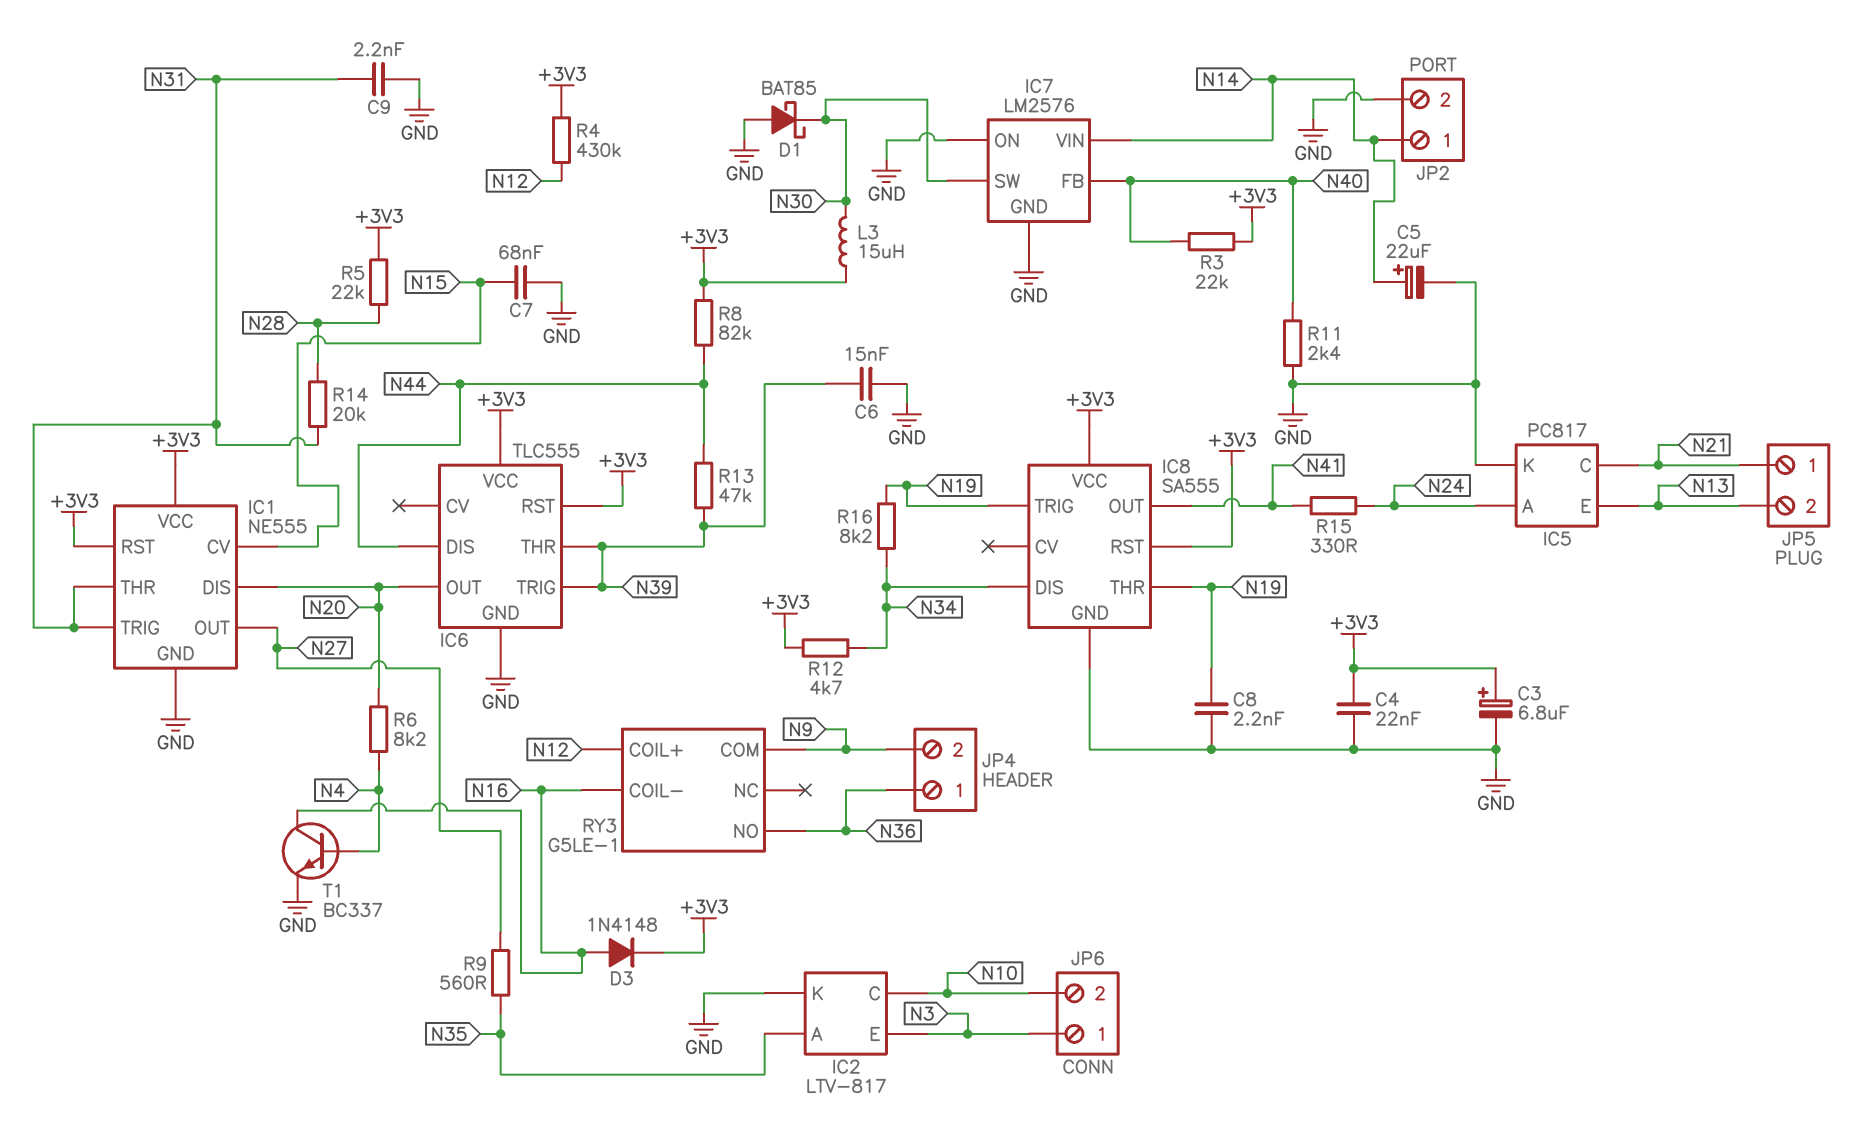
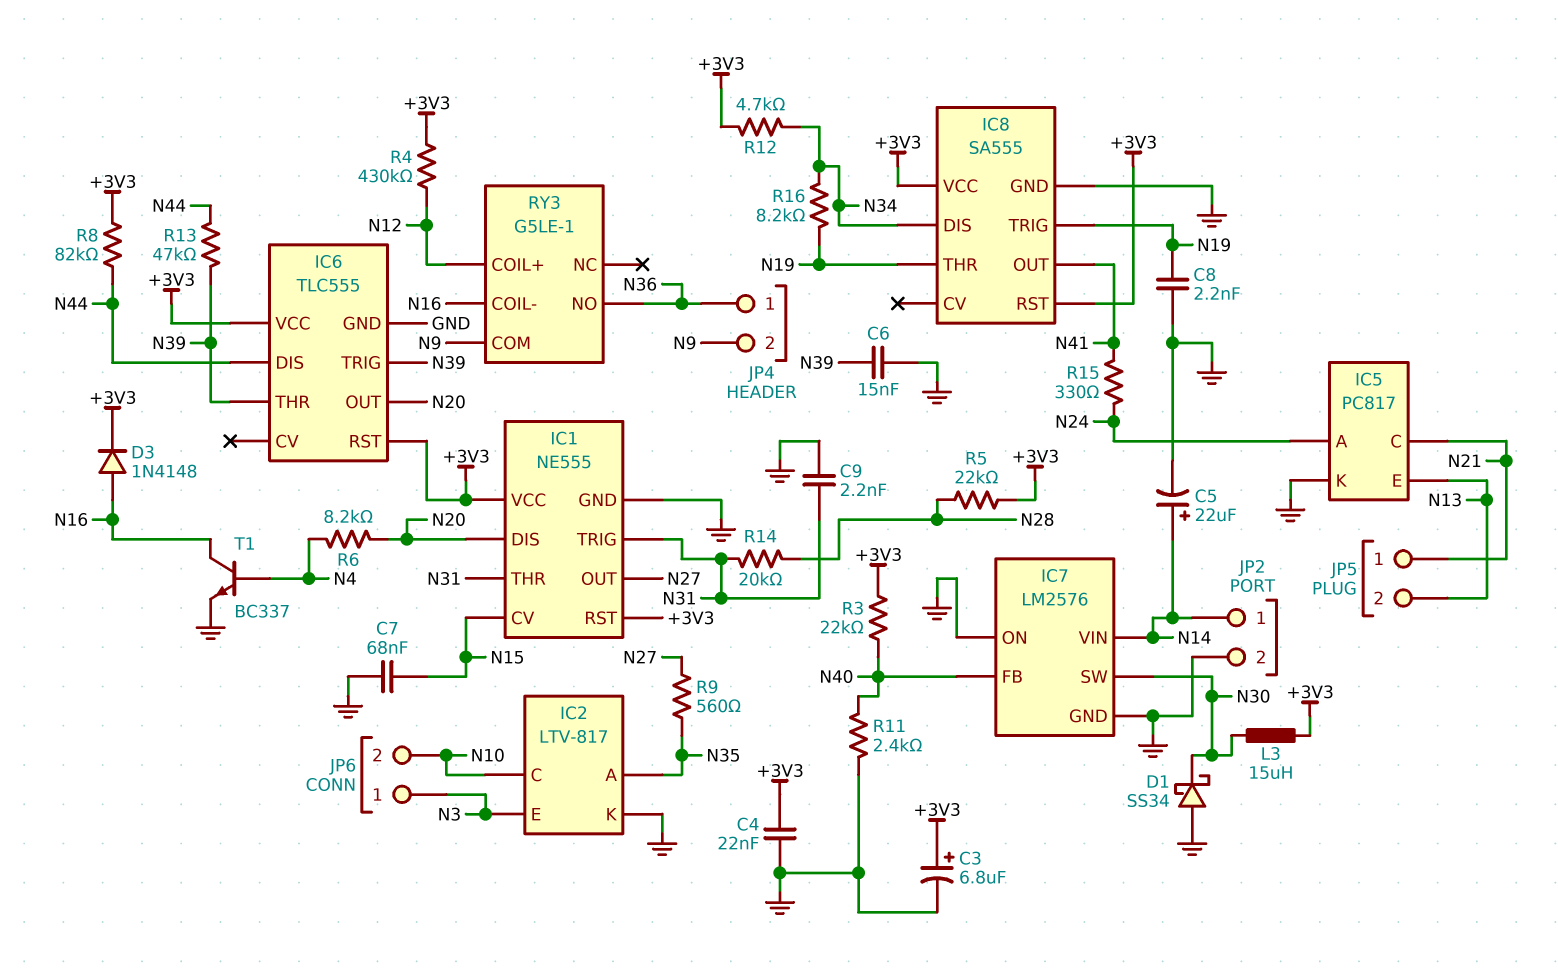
D1: schottky BAT85 (A GND, K N30) -> schottky SS34 (A GND, K N30)

